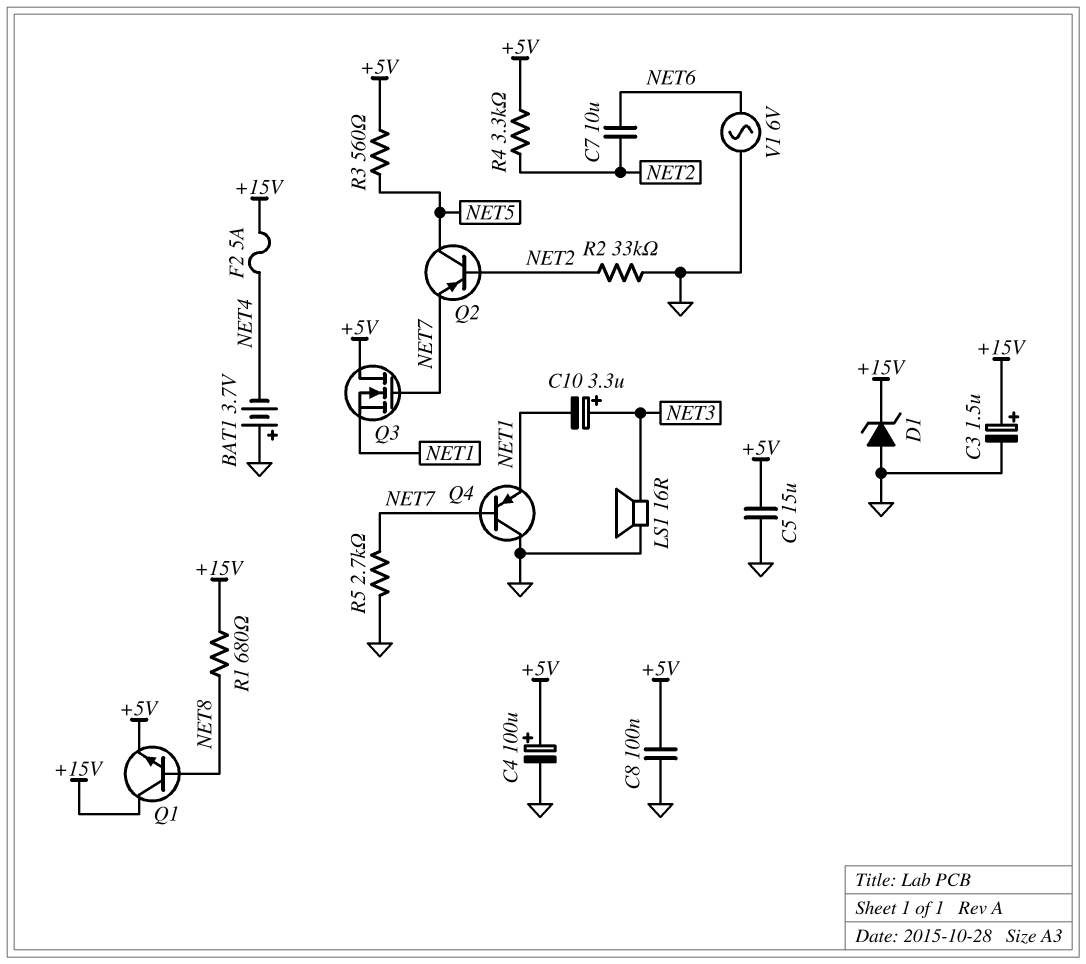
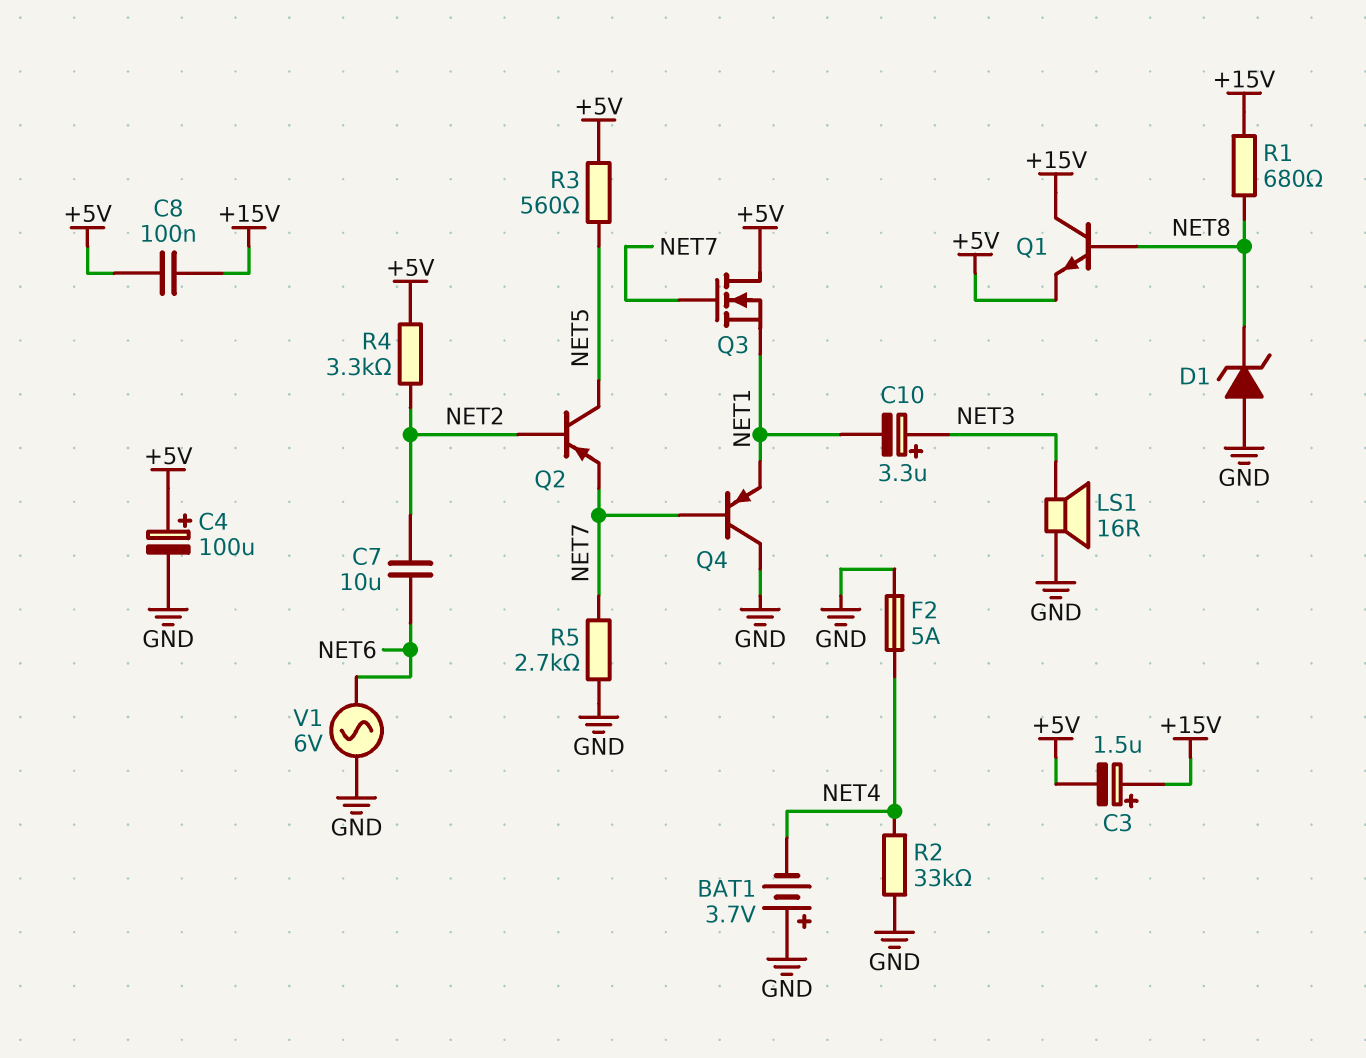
C3: 1.5uF (plus +15V, minus GND) -> 1.5uF (plus +15V, minus +5V)
C5: 15uF (+5V, GND) -> none
C8: 100nF (+5V, GND) -> 100nF (+5V, +15V)
D1: zener (A GND, K +15V) -> zener (A GND, K NET8)
F2: 5A (+15V, NET4) -> 5A (GND, NET4)
R2: 33k (GND, NET2) -> 33k (GND, NET4)

